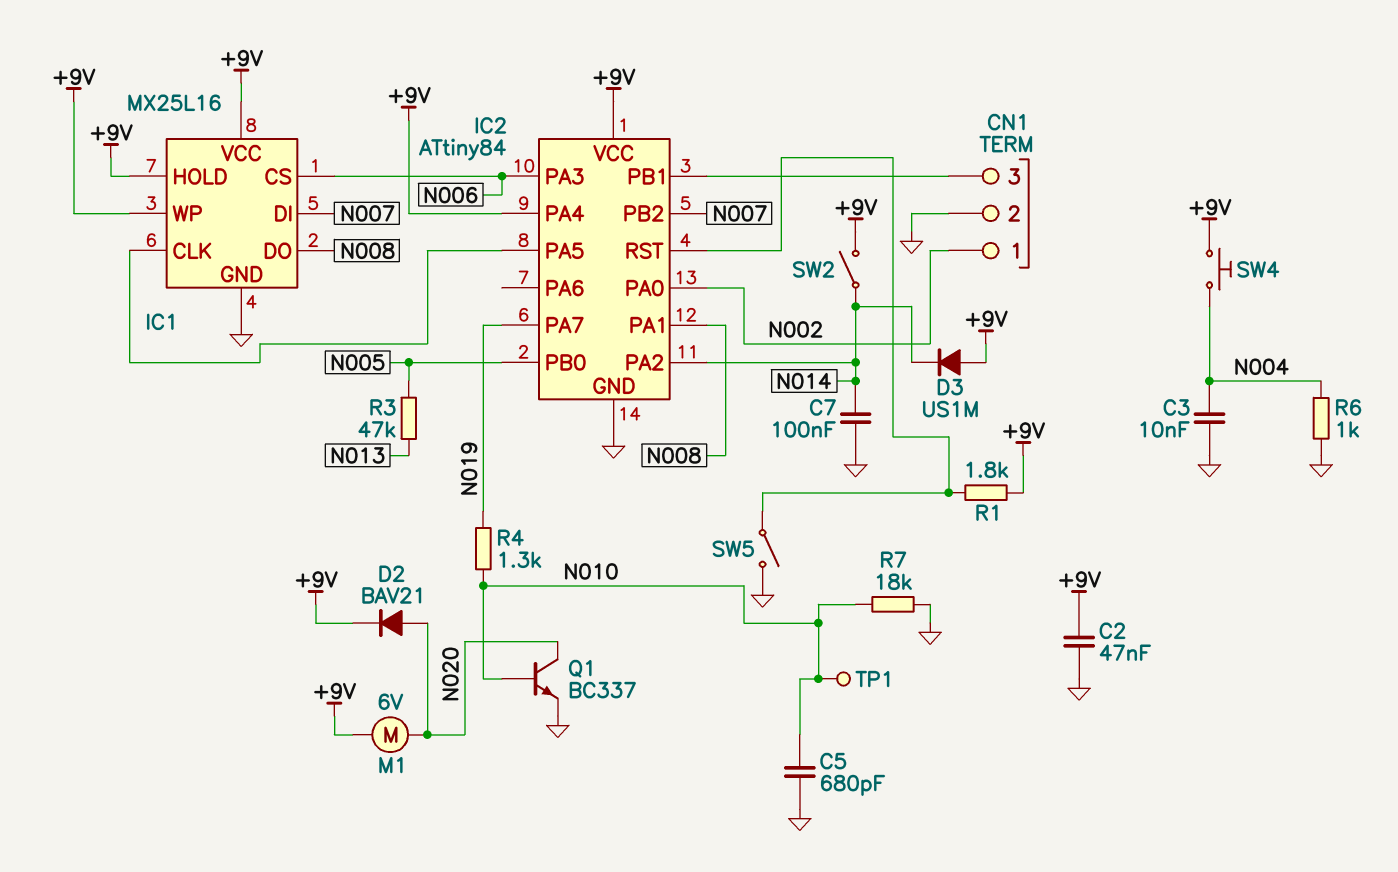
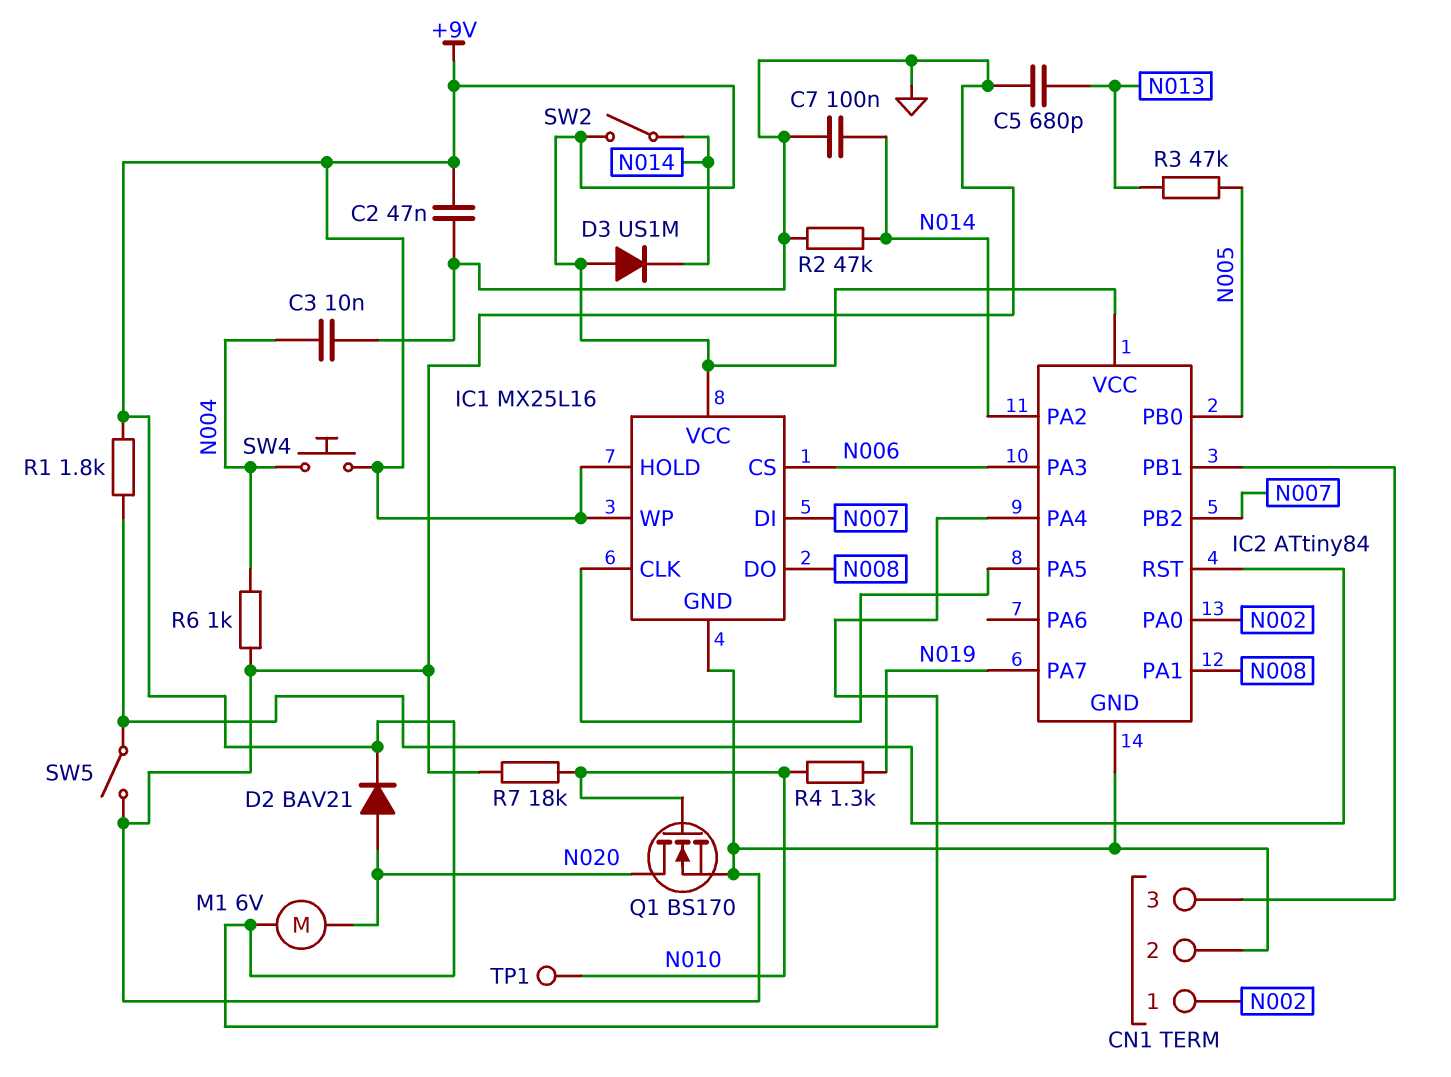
C5: 680pF (GND, N010) -> 680pF (GND, N013)
Q1: NPN BC337 (B N010, C N020, E GND) -> NMOS BS170 (G N010, D N020, S GND)
R2: none -> 47k (GND, N014)

